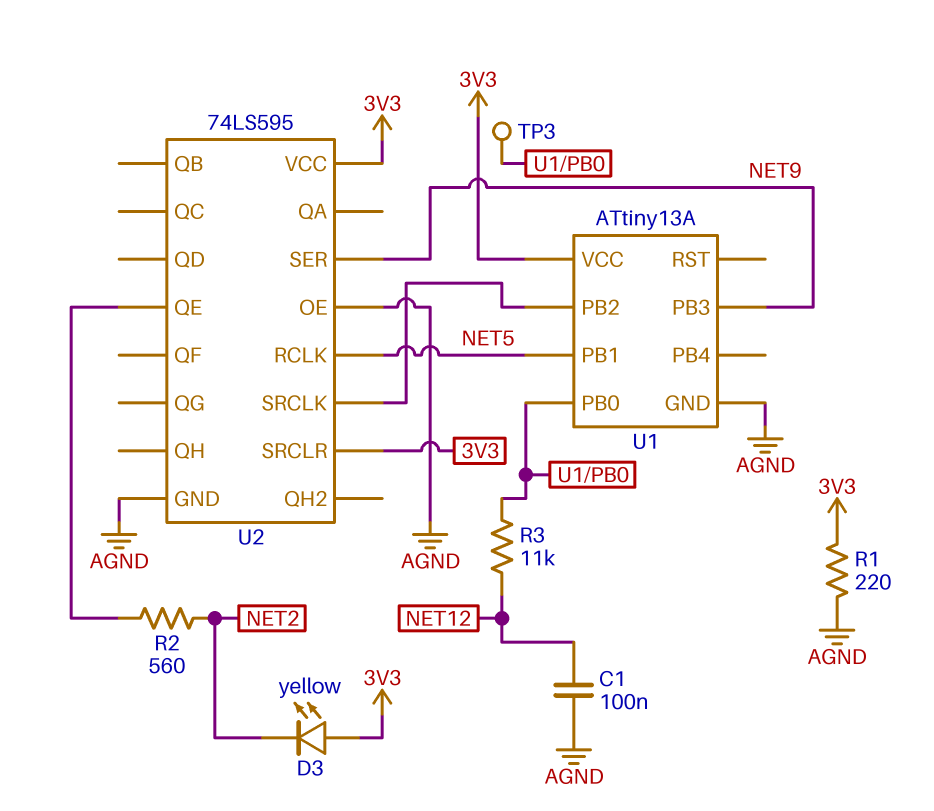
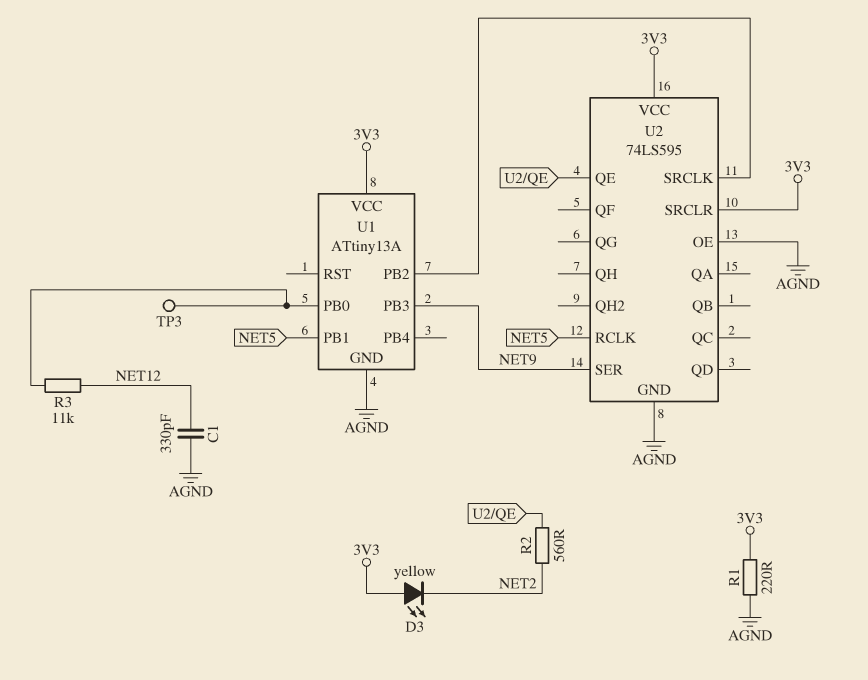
C1: 100nF (AGND, NET12) -> 330pF (AGND, NET12)

